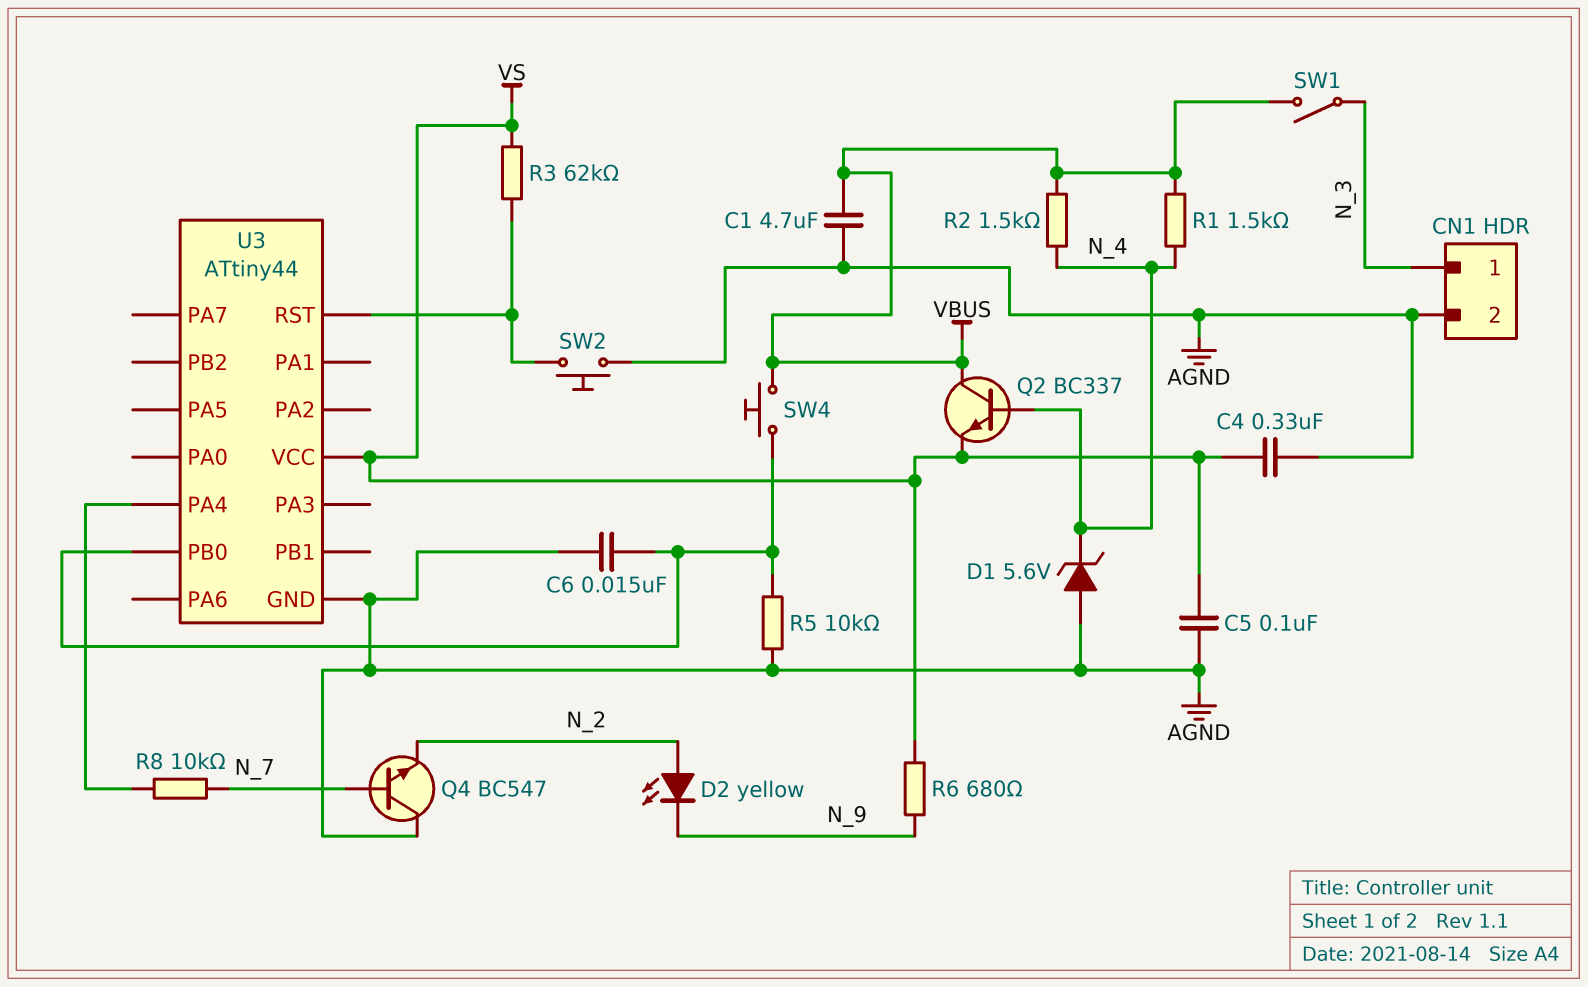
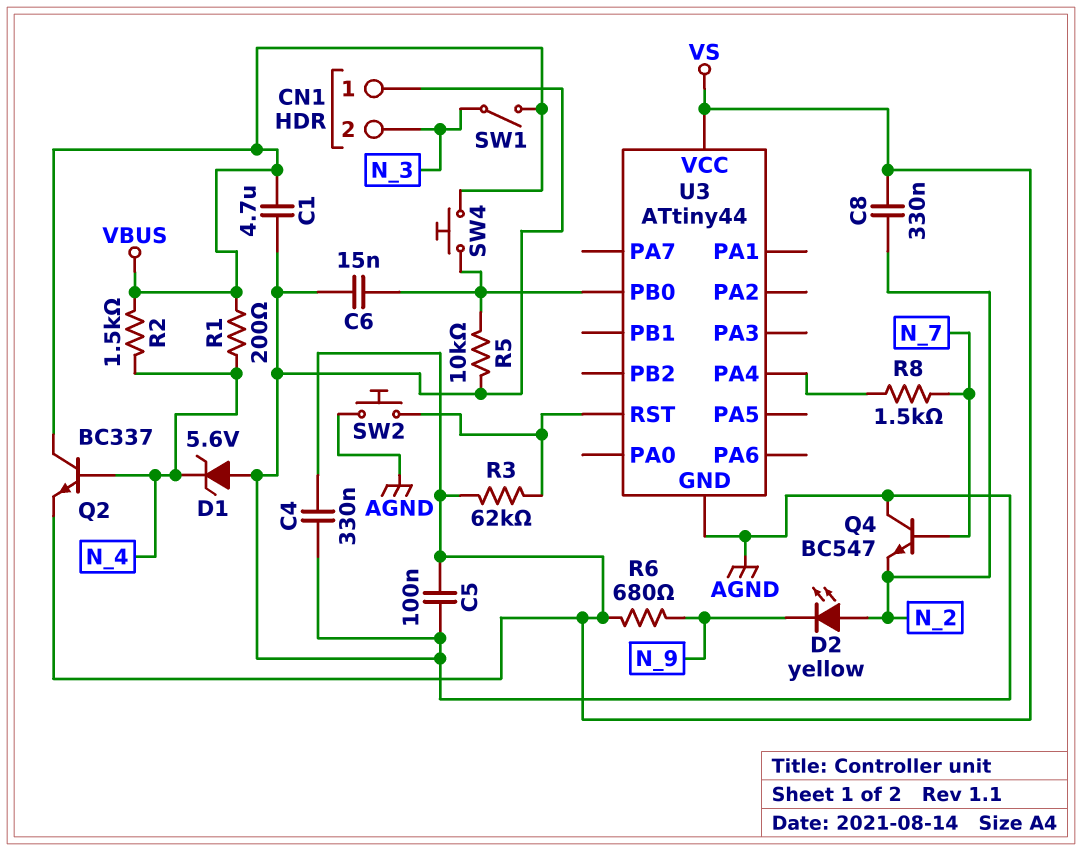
C8: none -> 330nF (N_2, VS)
CN1 pin 1: N_3 -> AGND
CN1 pin 2: AGND -> N_3
R1: 1.5k (N_4, VBUS) -> 200 (N_4, VBUS)
R8: 10k (N_7, U3/PA4) -> 1.5k (N_7, U3/PA4)

